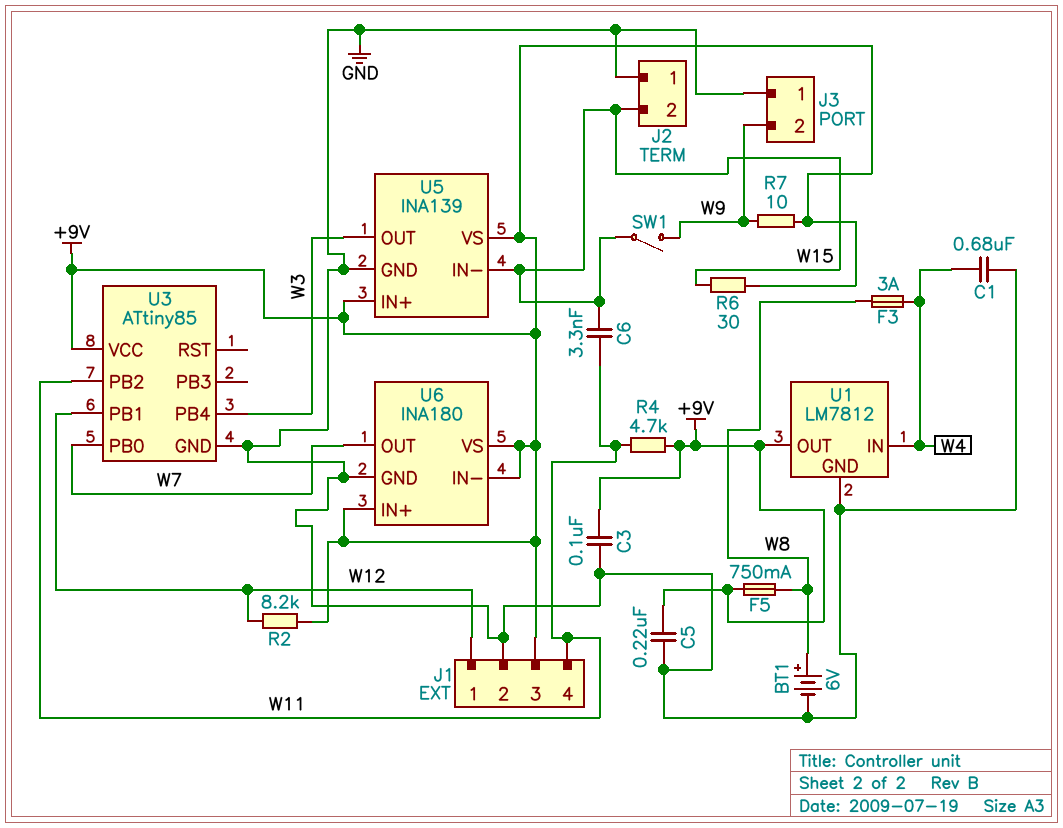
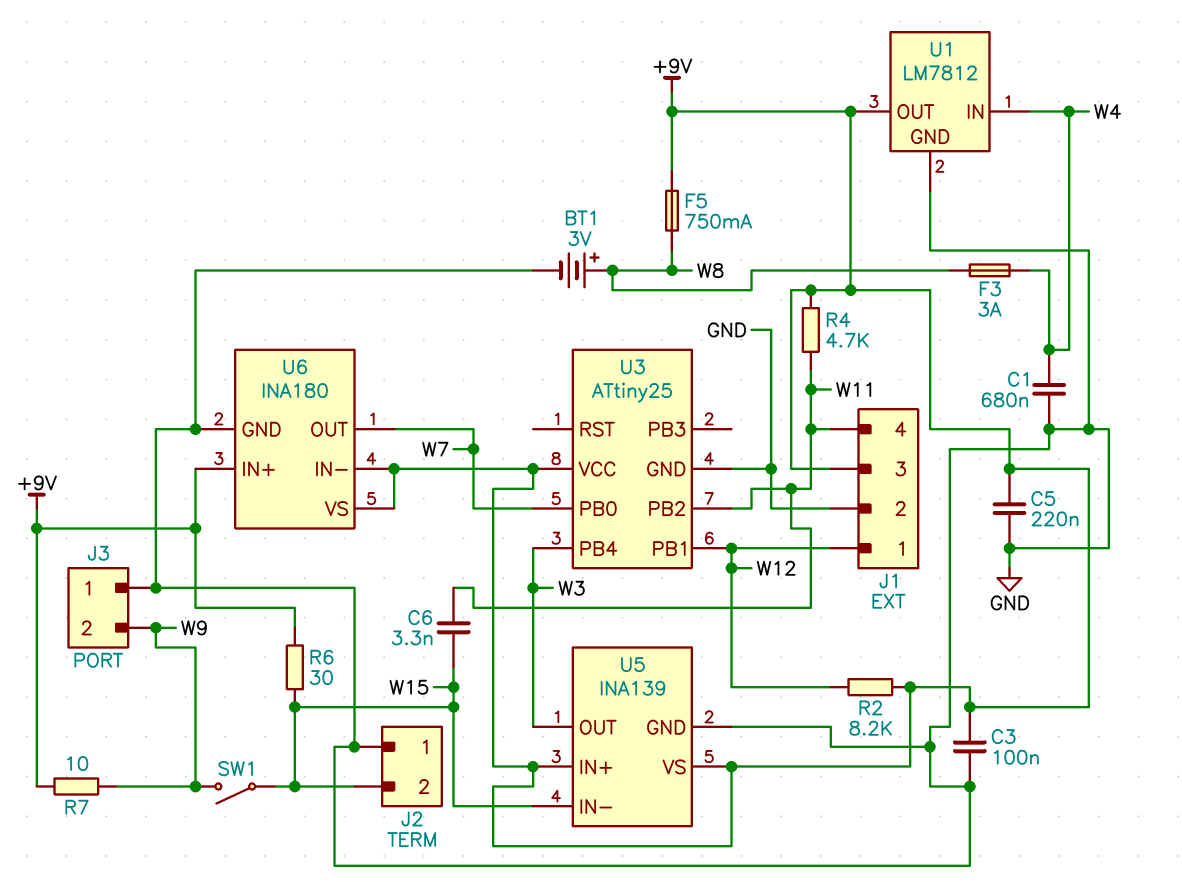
BT1: 6V (plus W8, minus GND) -> 3V (plus W8, minus GND)
U3: ATtiny85 -> ATtiny25

